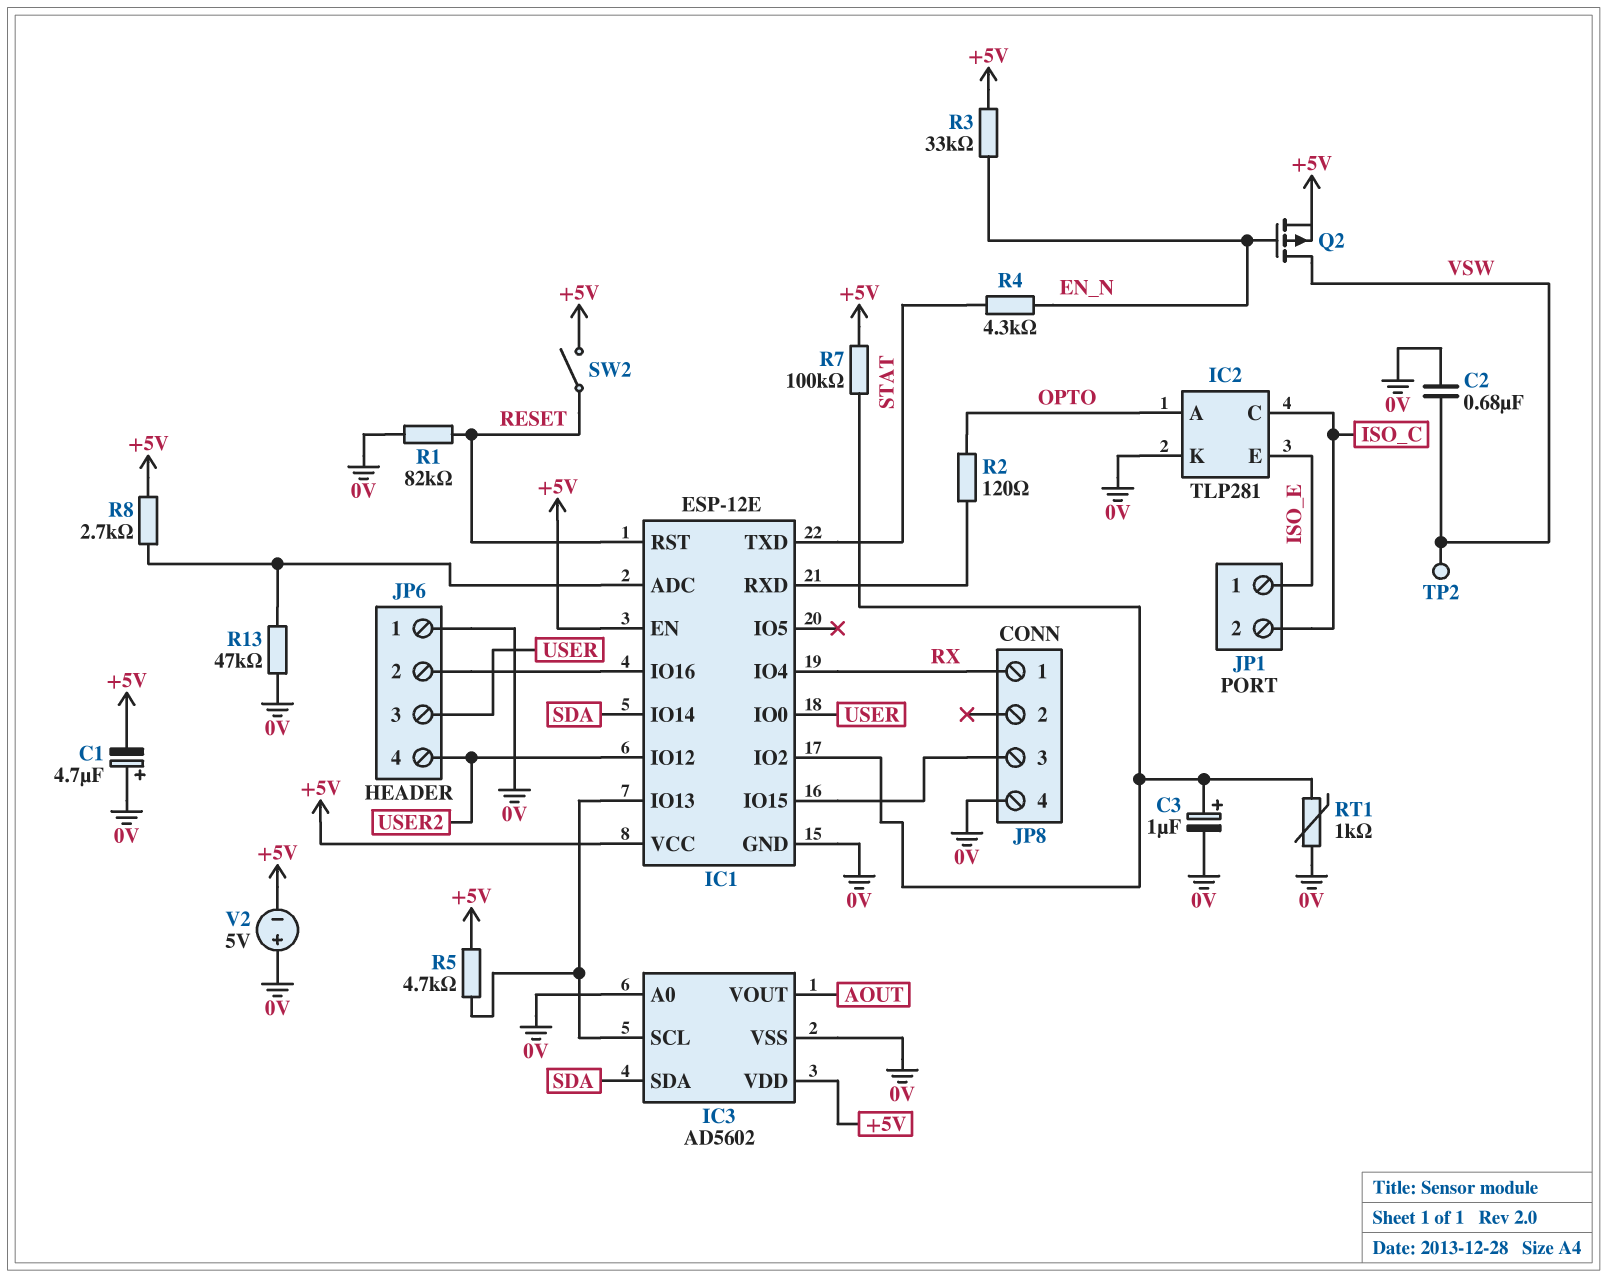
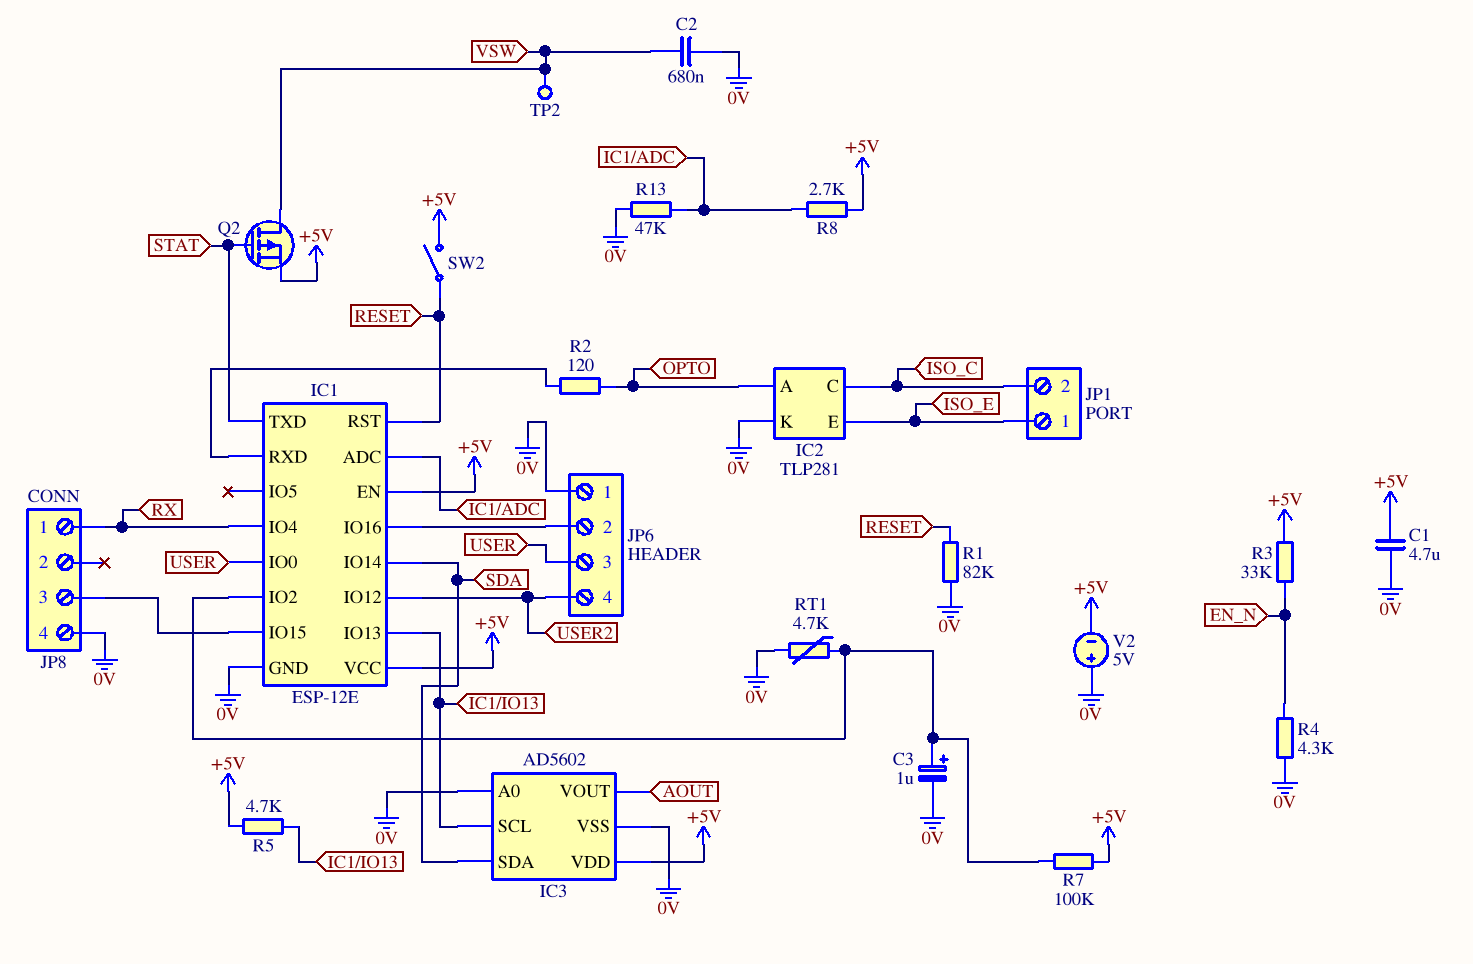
C1: 4.7uF (plus 0V, minus +5V) -> 4.7uF (+5V, 0V)
Q2: PMOS (G EN_N, D VSW, S +5V) -> PMOS (G STAT, D VSW, S +5V)
R4: 4.3k (EN_N, STAT) -> 4.3k (0V, EN_N)
RT1: 1k (0V, IC1/IO2) -> 4.7k (0V, IC1/IO2)

